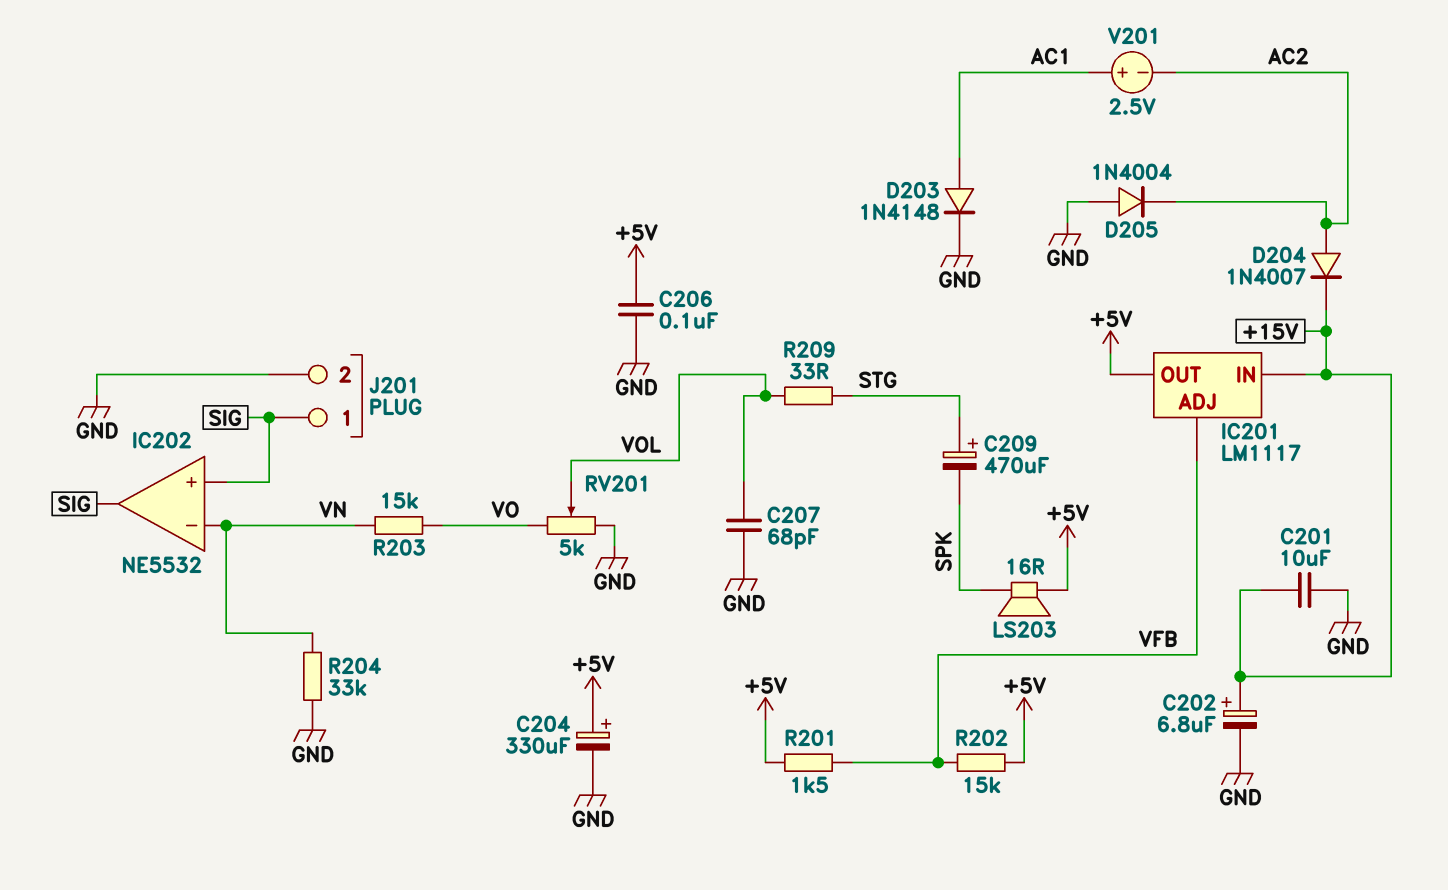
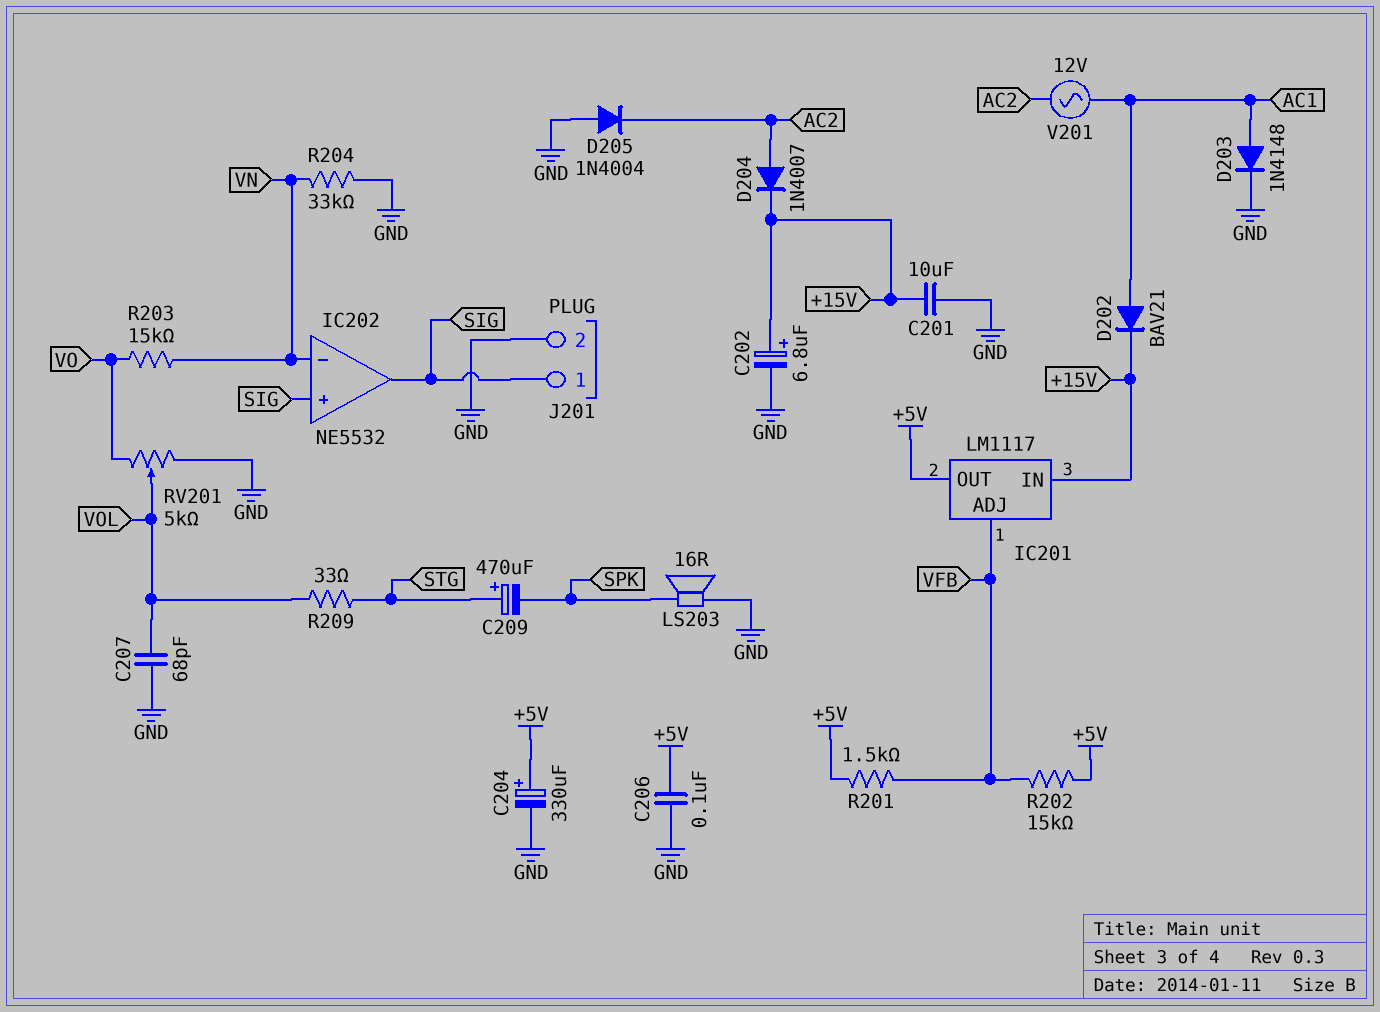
D202: none -> diode BAV21 (A AC1, K +15V)
LS203: speaker 16R (+5V, SPK) -> speaker 16R (GND, SPK)
V201: 2.5V (plus AC1, minus AC2) -> AC 12V (AC1, AC2)

